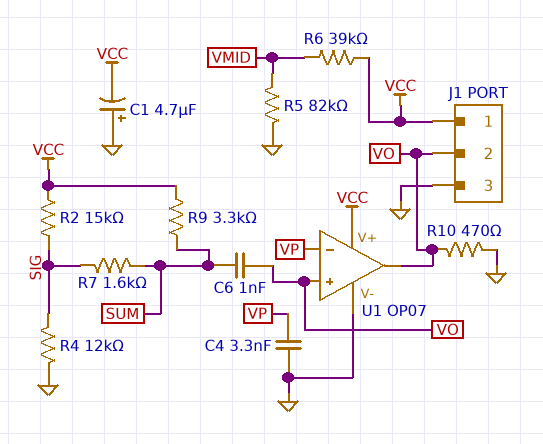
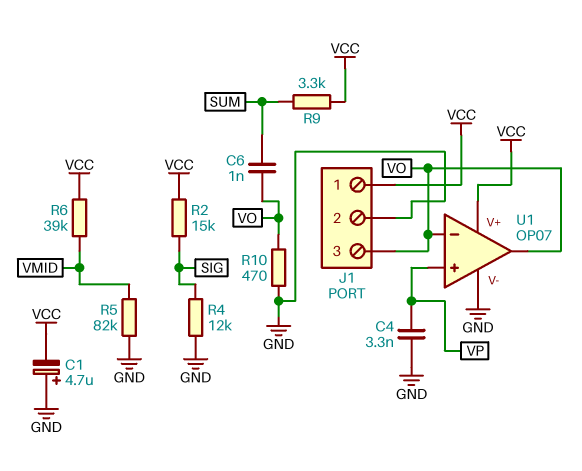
J1 pin 2: VO -> GND
J1 pin 3: GND -> VO
R7: 1.6k (SIG, SUM) -> none
U1 pin in+: VO -> VP
U1 pin in-: VP -> VO

